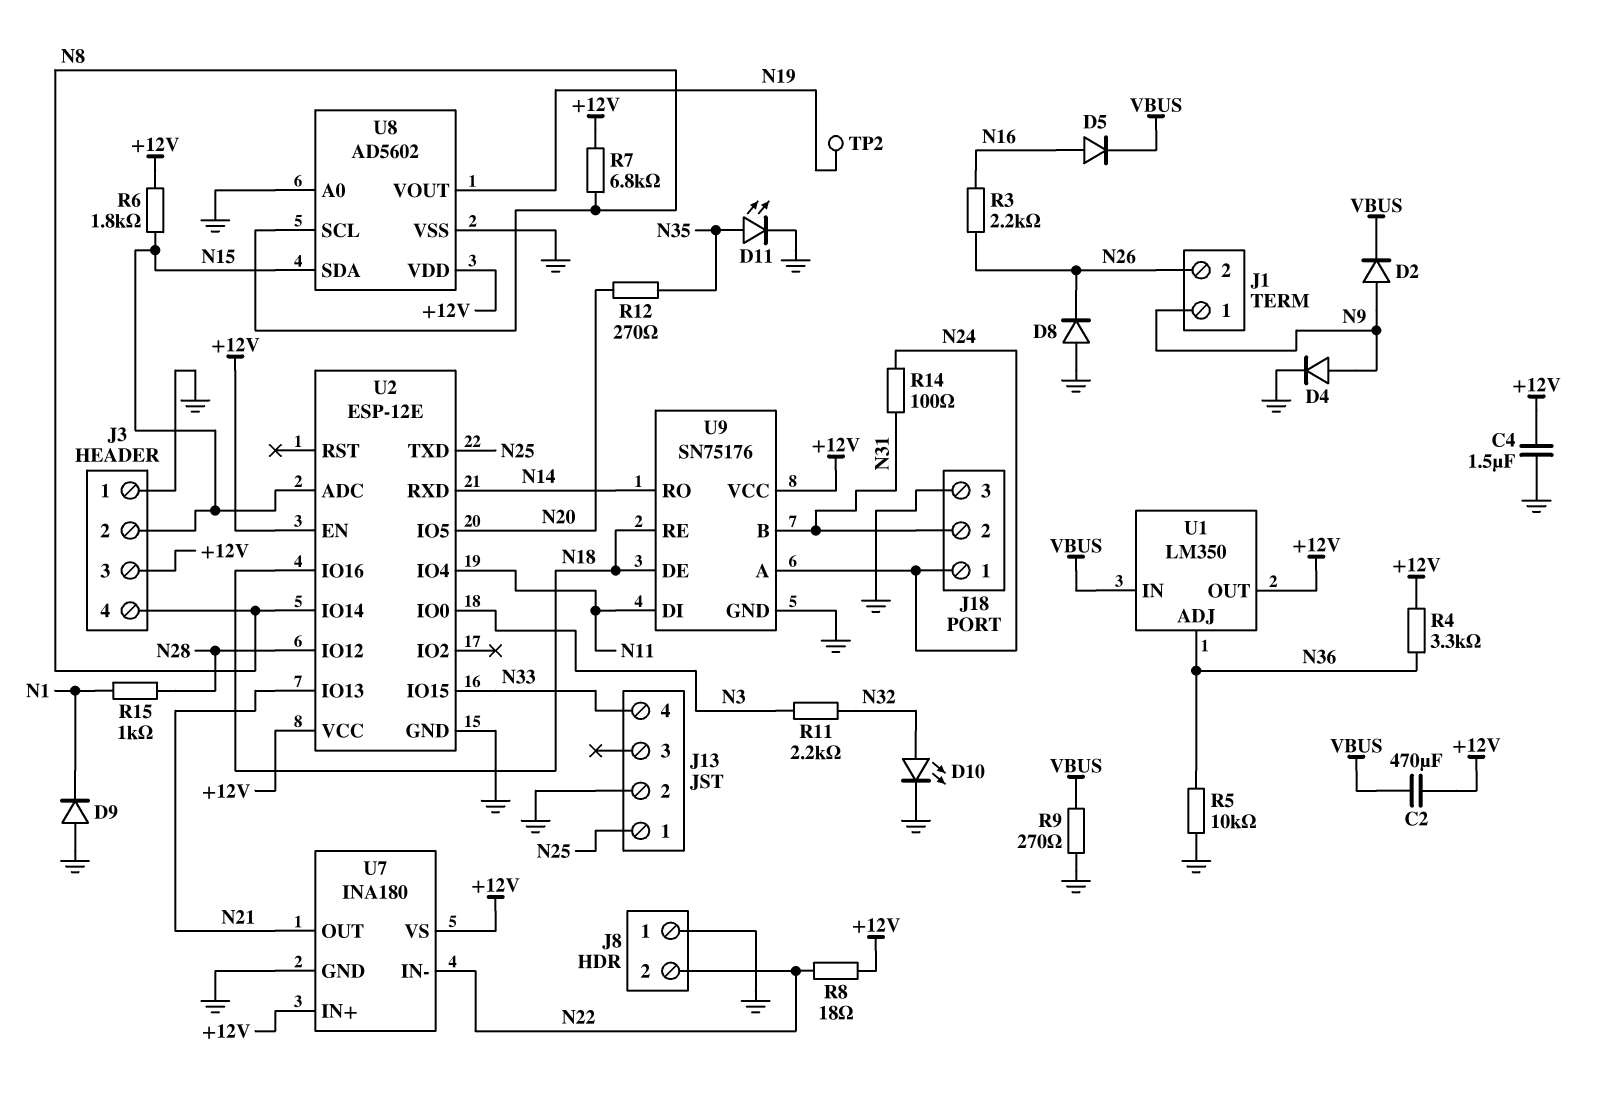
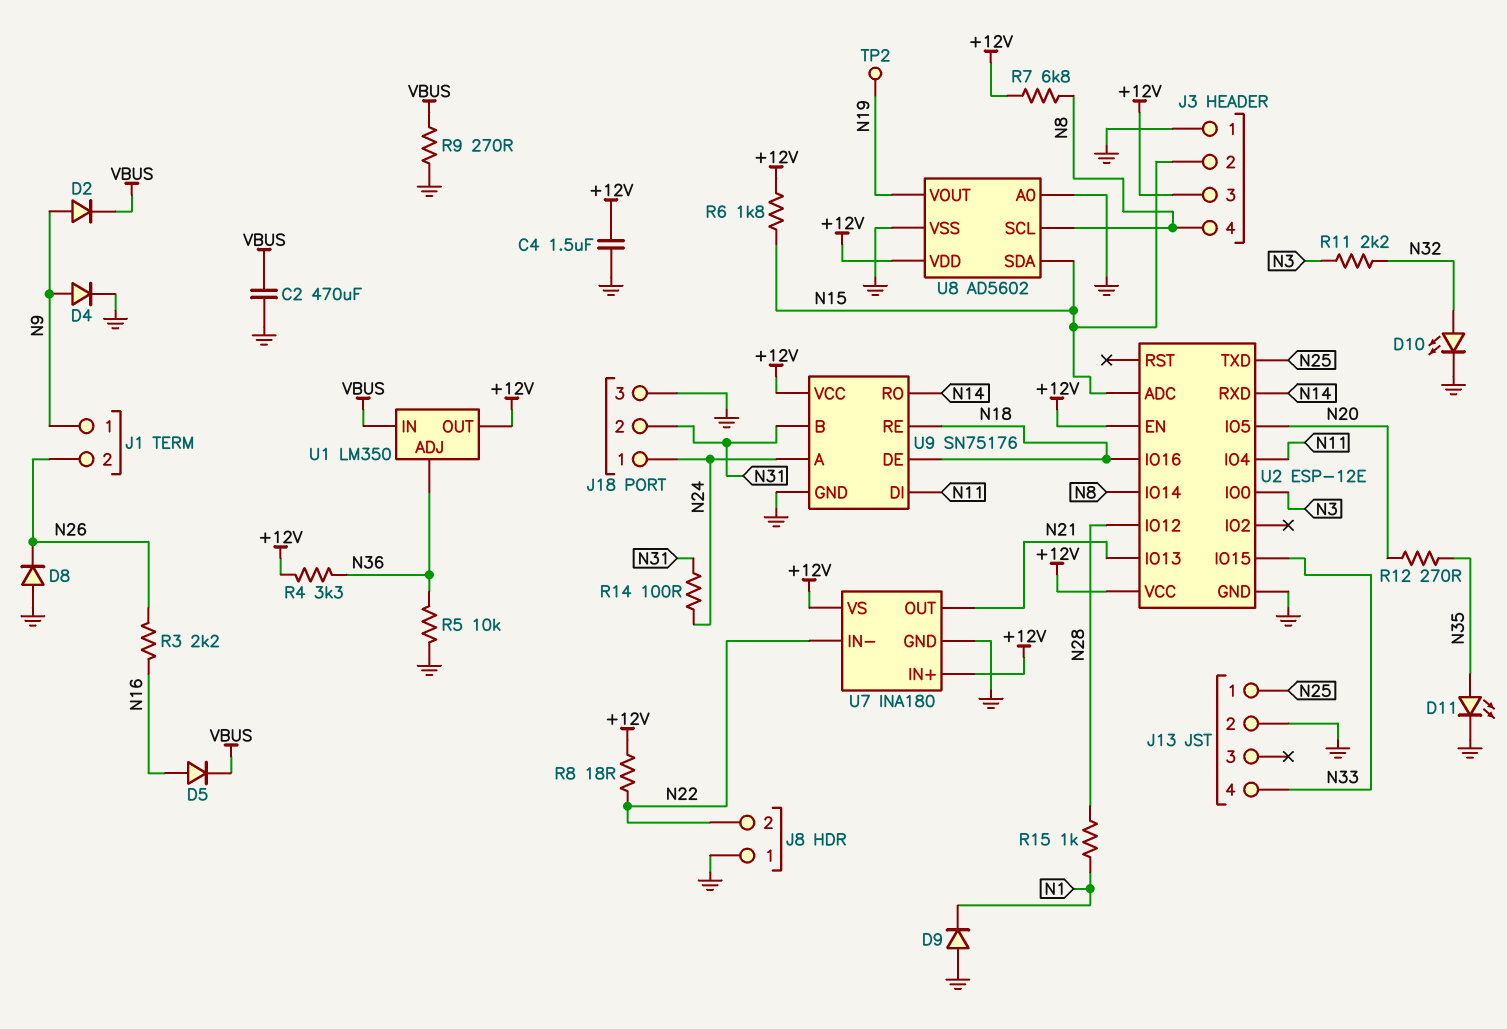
C2: 470uF (+12V, VBUS) -> 470uF (GND, VBUS)

